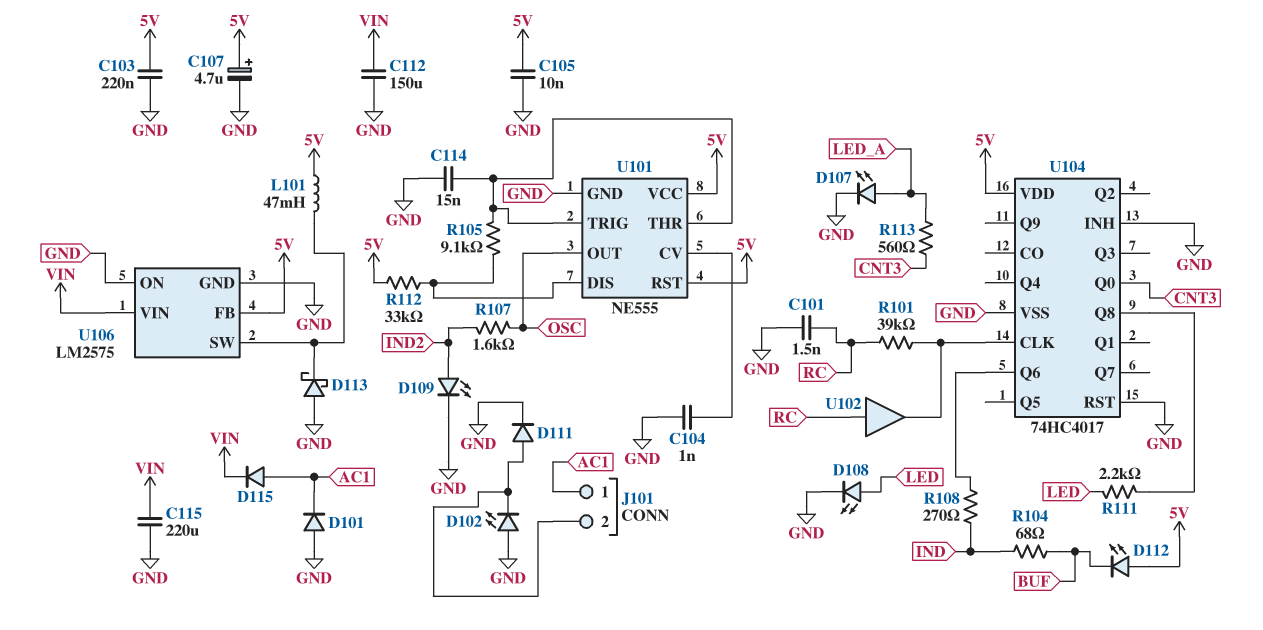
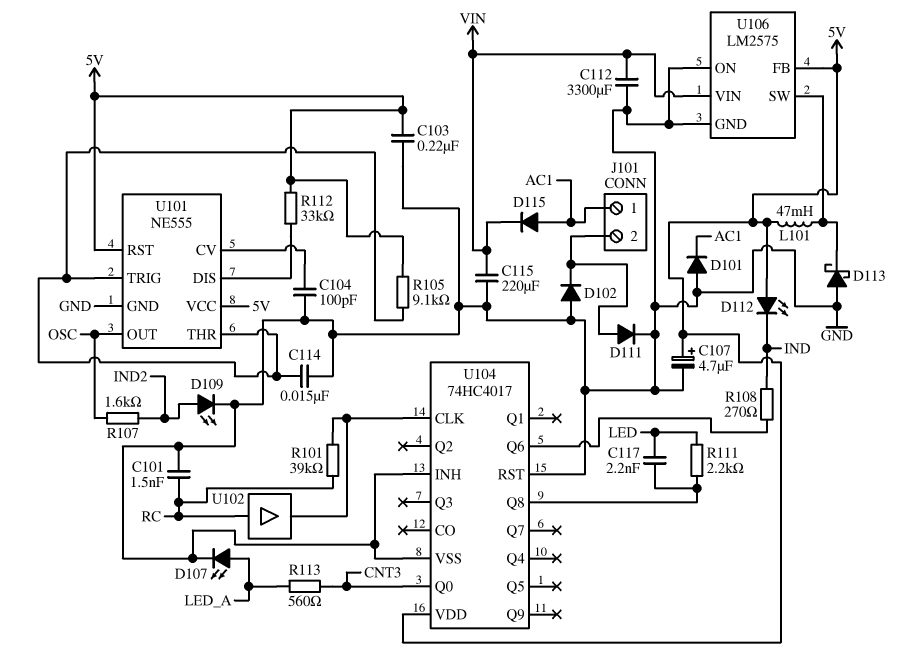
C104: 1nF (GND, U101/CV) -> 100pF (GND, U101/CV)
C105: 10nF (5V, GND) -> none
C112: 150uF (GND, VIN) -> 3300uF (GND, VIN)
C117: none -> 2.2nF (LED, U104/Q8)
D102: LED (A GND, K J101/2) -> diode (A GND, K J101/2)
D108: LED (A LED, K GND) -> none
D112: LED (A 5V, K BUF) -> LED (A 5V, K IND)
R104: 68 (BUF, IND) -> none
R105: 9.1k (U101/DIS, U101/THR) -> 9.1k (5V, U101/THR)

